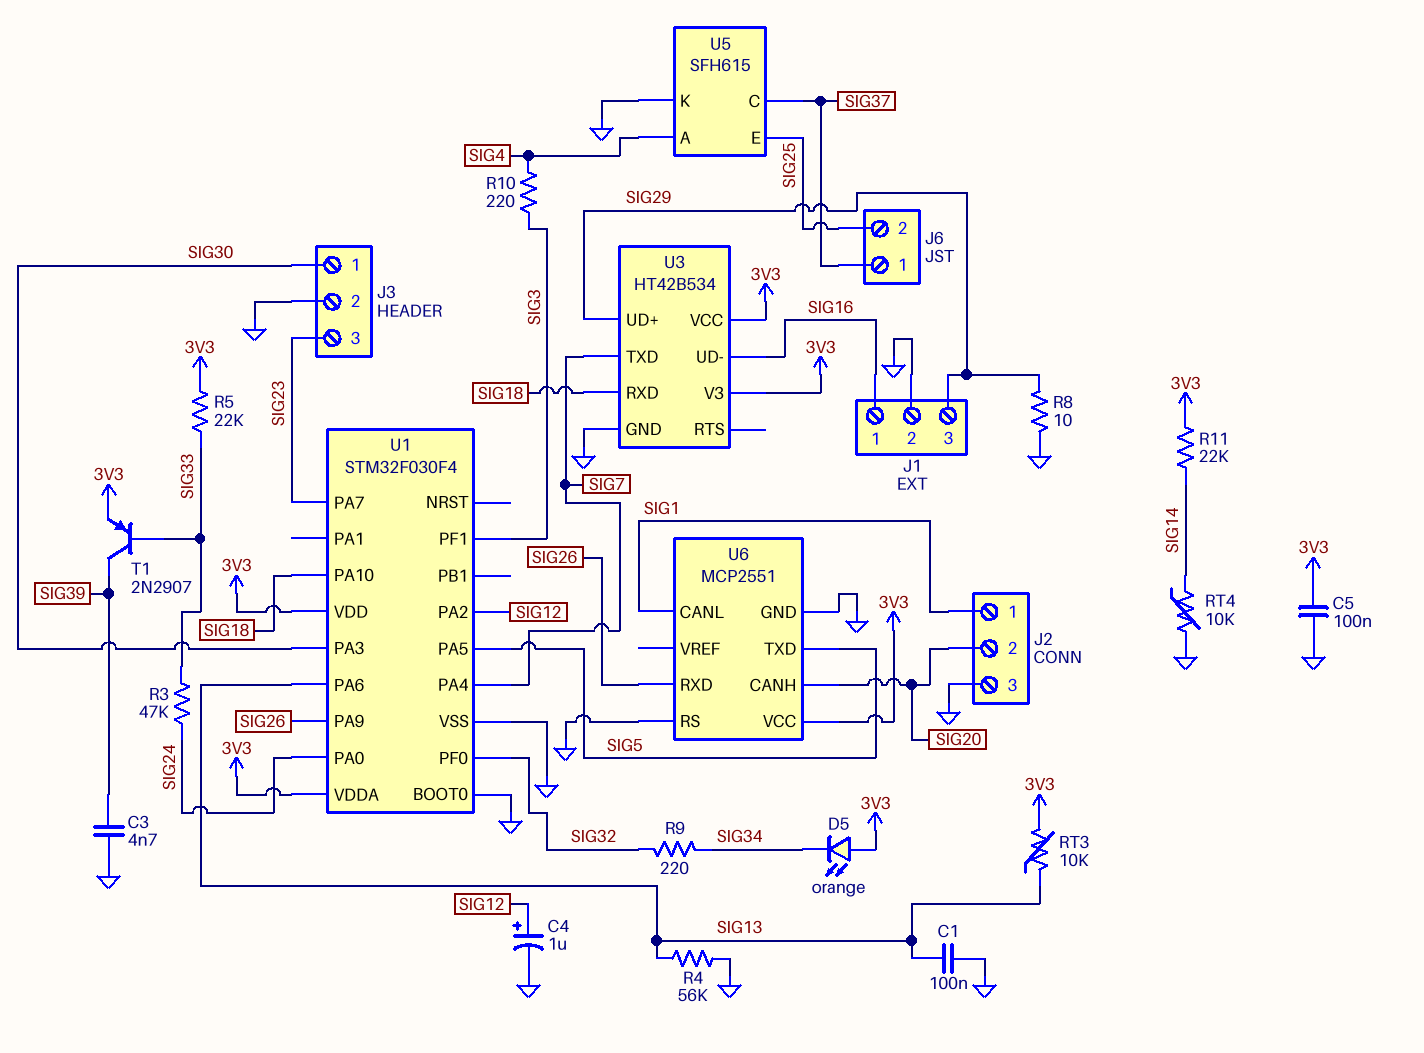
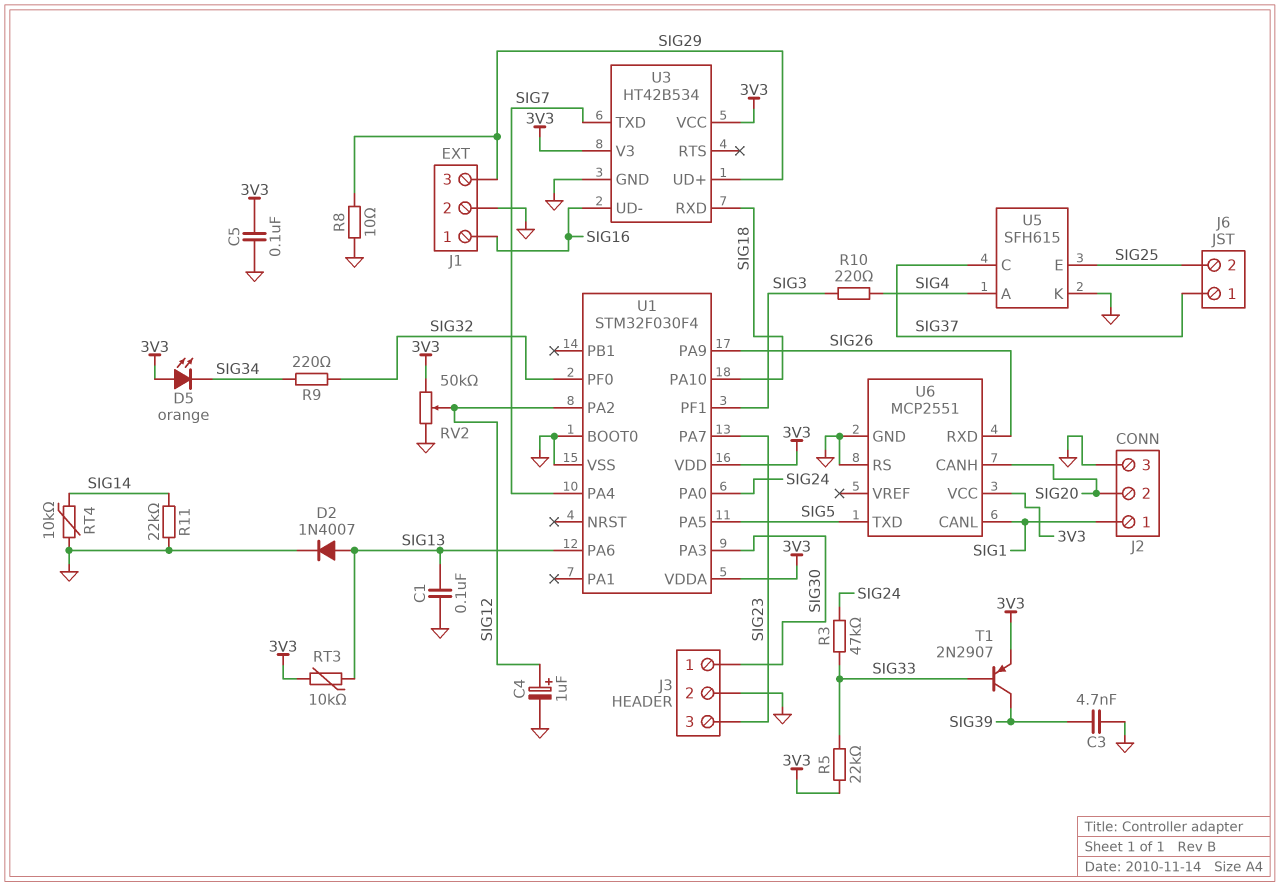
D2: none -> diode 1N4007 (A SIG13, K GND)
R4: 56k (GND, SIG13) -> none
R11: 22k (3V3, SIG14) -> 22k (GND, SIG14)
RV2: none -> 50k (3V3, GND, wiper SIG12)

